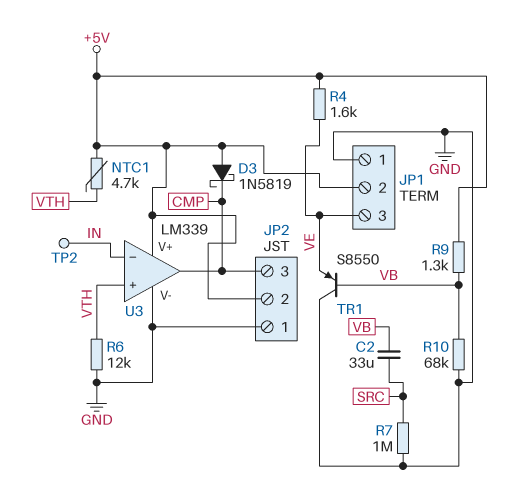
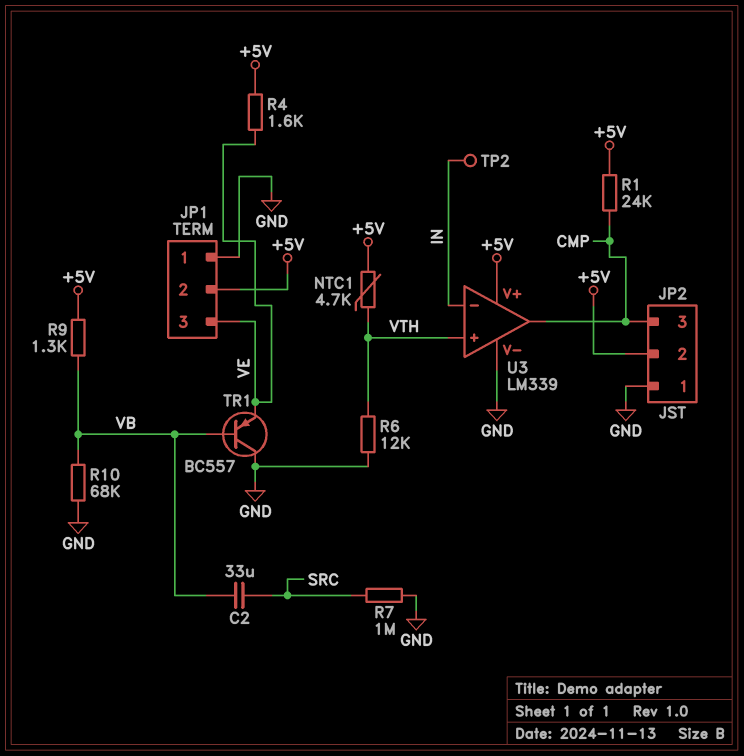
D3: schottky 1N5819 (A +5V, K CMP) -> none
R1: none -> 24k (+5V, CMP)
TR1: PNP S8550 (B VB, C GND, E VE) -> PNP BC557 (B VB, C GND, E VE)

